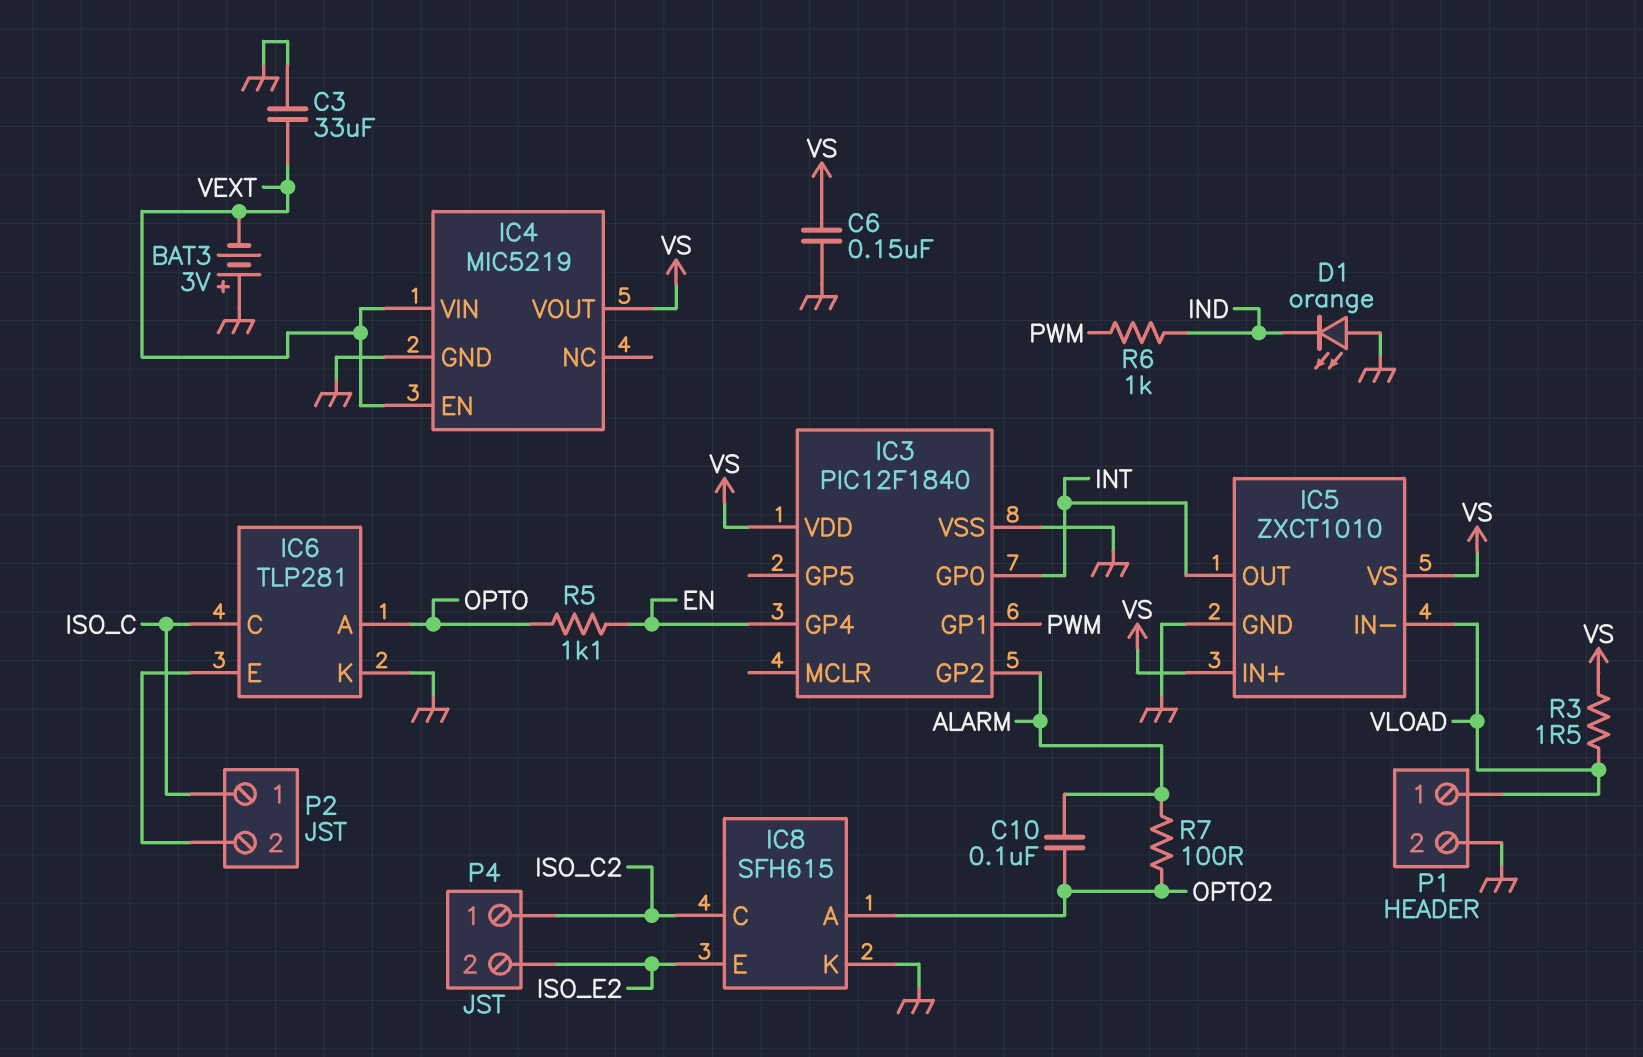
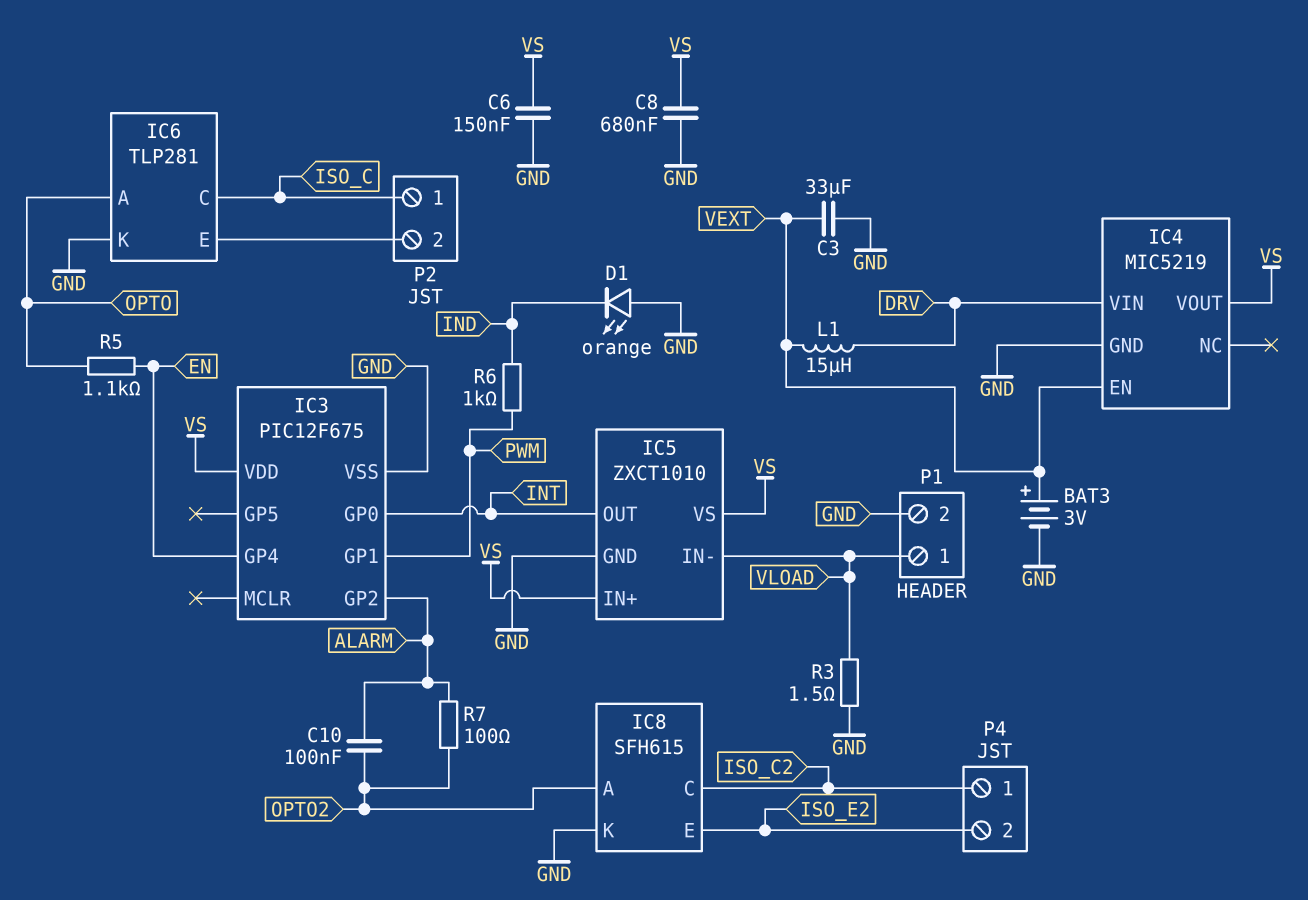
BAT3: 3V (plus GND, minus VEXT) -> 3V (plus VEXT, minus GND)
C8: none -> 680nF (GND, VS)
IC3: PIC12F1840 -> PIC12F675
IC4 pin VIN: VEXT -> DRV
L1: none -> 15uH (DRV, VEXT)
R3: 1.5 (VLOAD, VS) -> 1.5 (GND, VLOAD)

